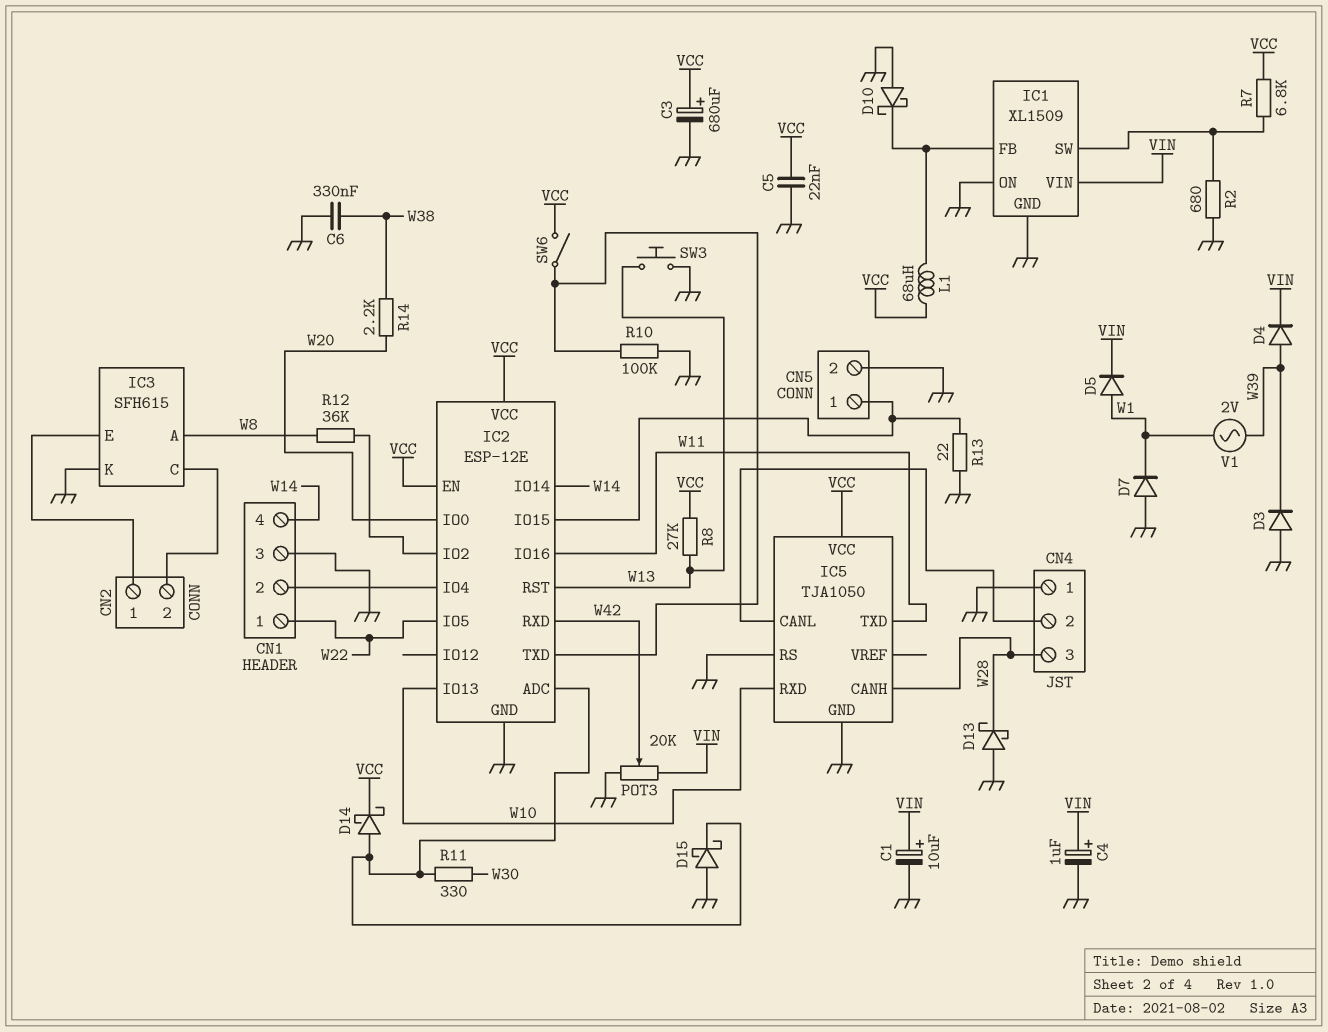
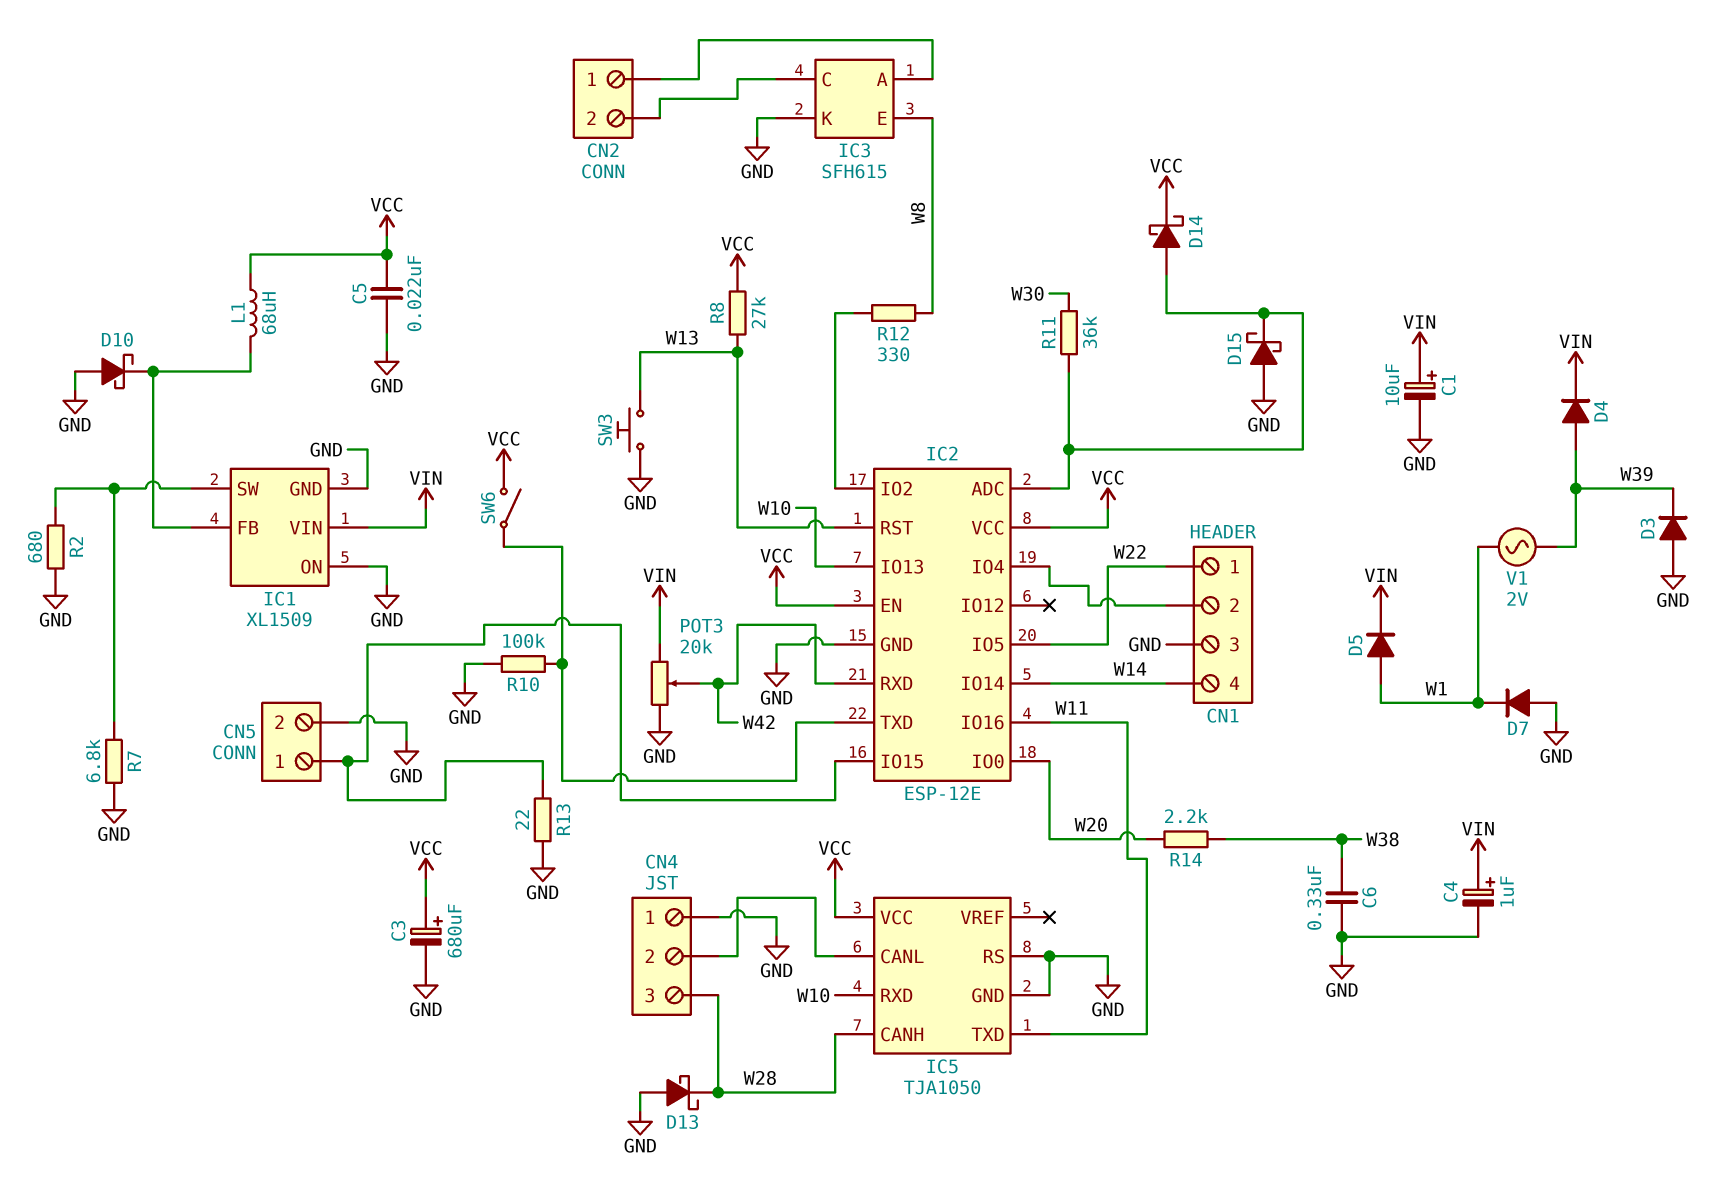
IC3 pin A: W8 -> CN2/1
IC3 pin E: CN2/1 -> W8
R7: 6.8k (IC1/SW, VCC) -> 6.8k (GND, IC1/SW)
R11: 330 (IC2/ADC, W30) -> 36k (IC2/ADC, W30)
R12: 36k (IC2/IO2, W8) -> 330 (IC2/IO2, W8)

